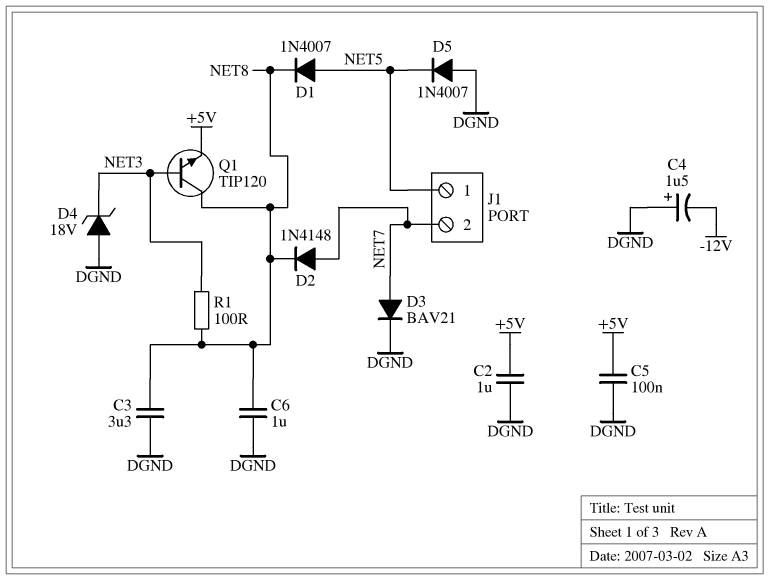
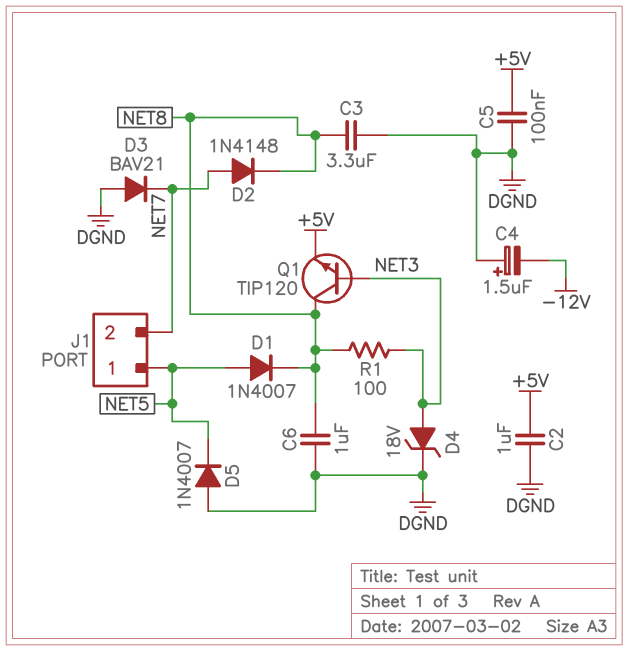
D3: diode BAV21 (A NET7, K DGND) -> diode BAV21 (A DGND, K NET7)
D4: zener 18V (A DGND, K NET3) -> zener 18V (A NET3, K DGND)

